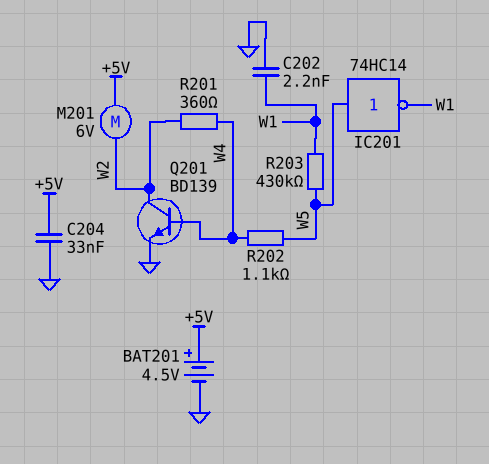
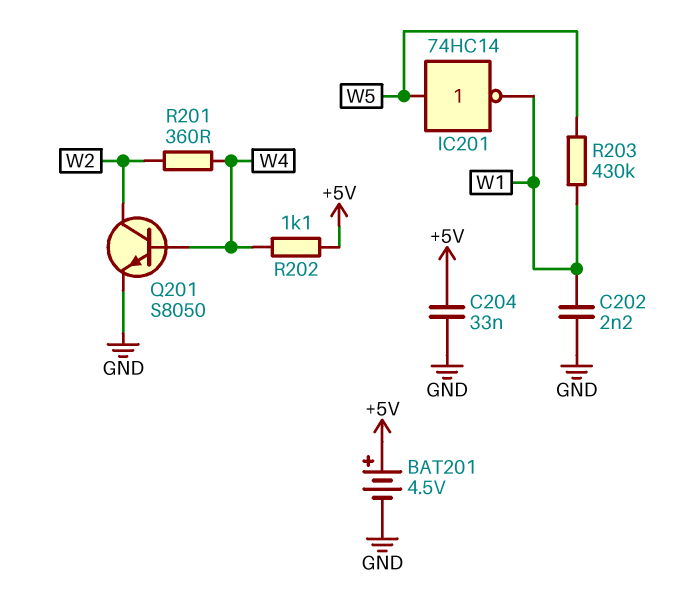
M201: motor 6V (+5V, W2) -> none
Q201: NPN BD139 (B W4, C W2, E GND) -> NPN S8050 (B W4, C W2, E GND)
R202: 1.1k (W4, W5) -> 1.1k (+5V, W4)

